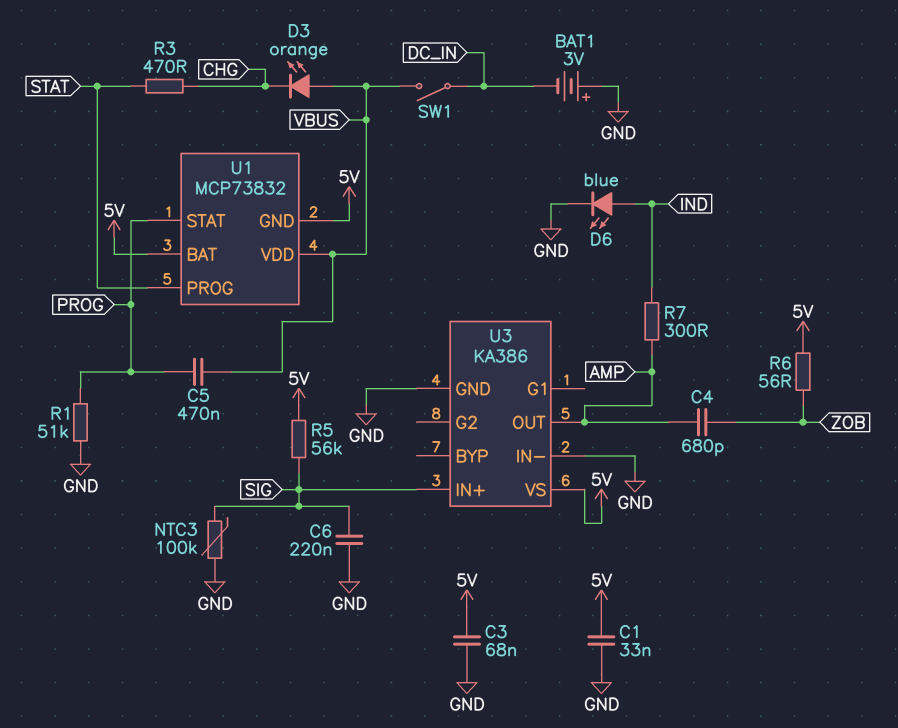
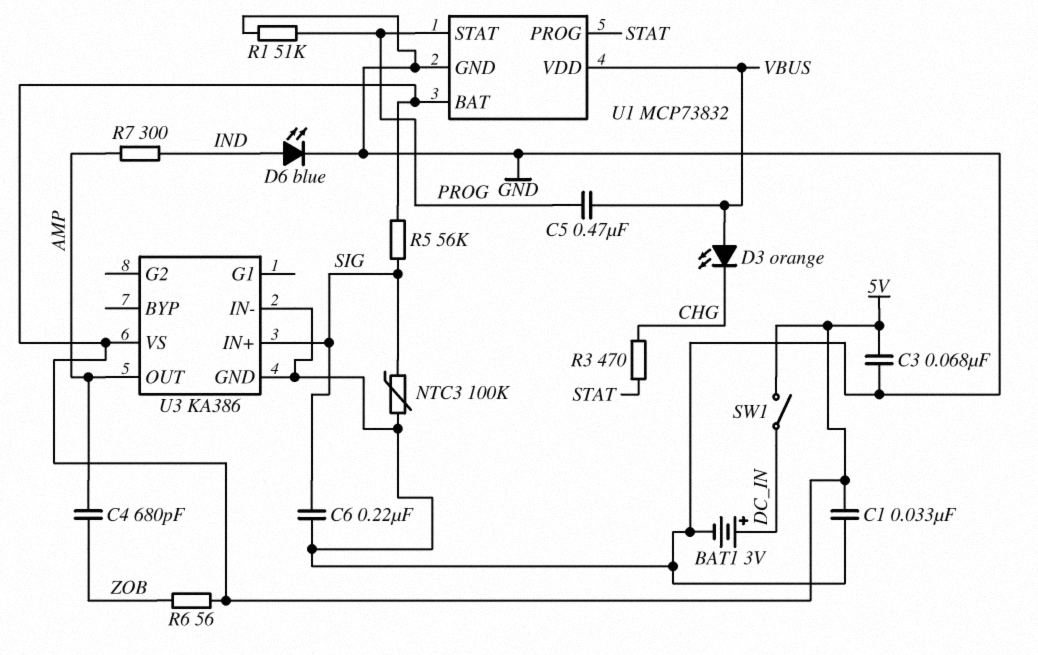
BAT1: 3V (plus GND, minus DC_IN) -> 3V (plus DC_IN, minus GND)
SW1: switch (DC_IN, VBUS) -> switch (5V, DC_IN)
U1 pin GND: 5V -> GND

